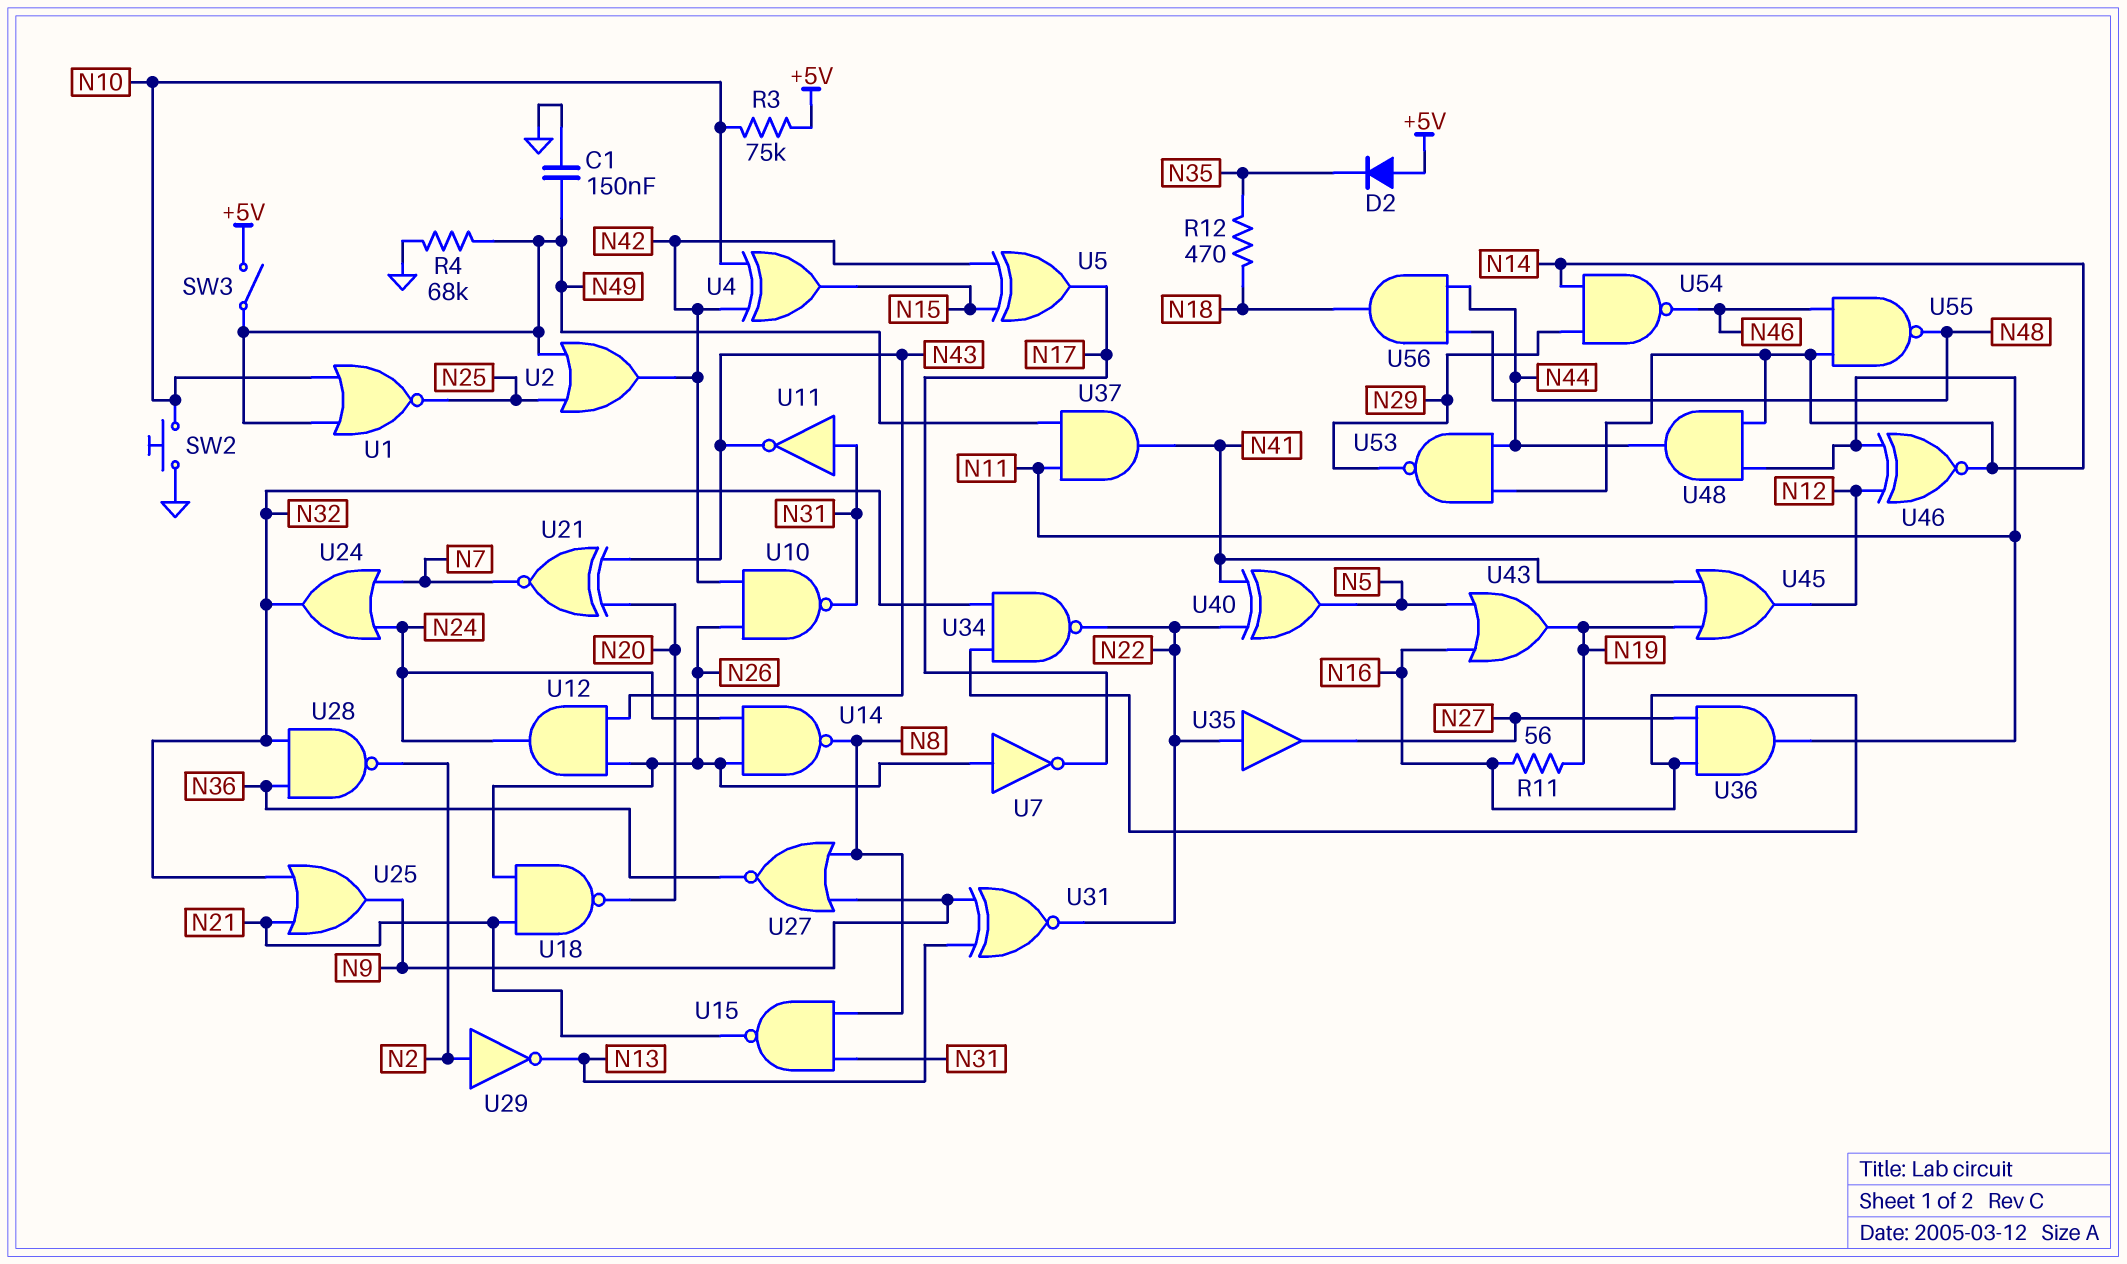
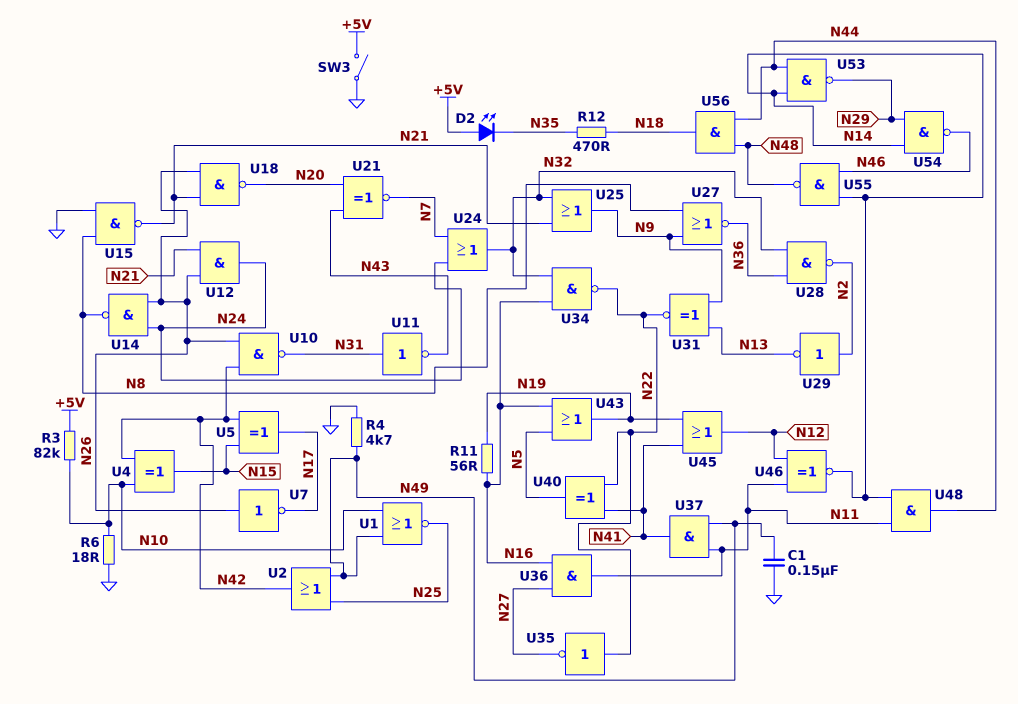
D2: diode (A +5V, K N35) -> LED (A +5V, K N35)
R3: 75k (+5V, N10) -> 82k (+5V, N10)
R4: 68k (GND, N49) -> 4.7k (GND, N49)
R6: none -> 18 (GND, N10)
SW2: button (GND, N10) -> none
SW3: switch (+5V, N49) -> switch (+5V, GND)
U12: AND (in N26, in N43, out N24) -> AND (in N21, in N26, out N24)
U15: NAND (in N8, in N31, out N21) -> NAND (in GND, in N8, out N21)
U35: buffer (in N22, out N27) -> NOT (in N22, out N27)

